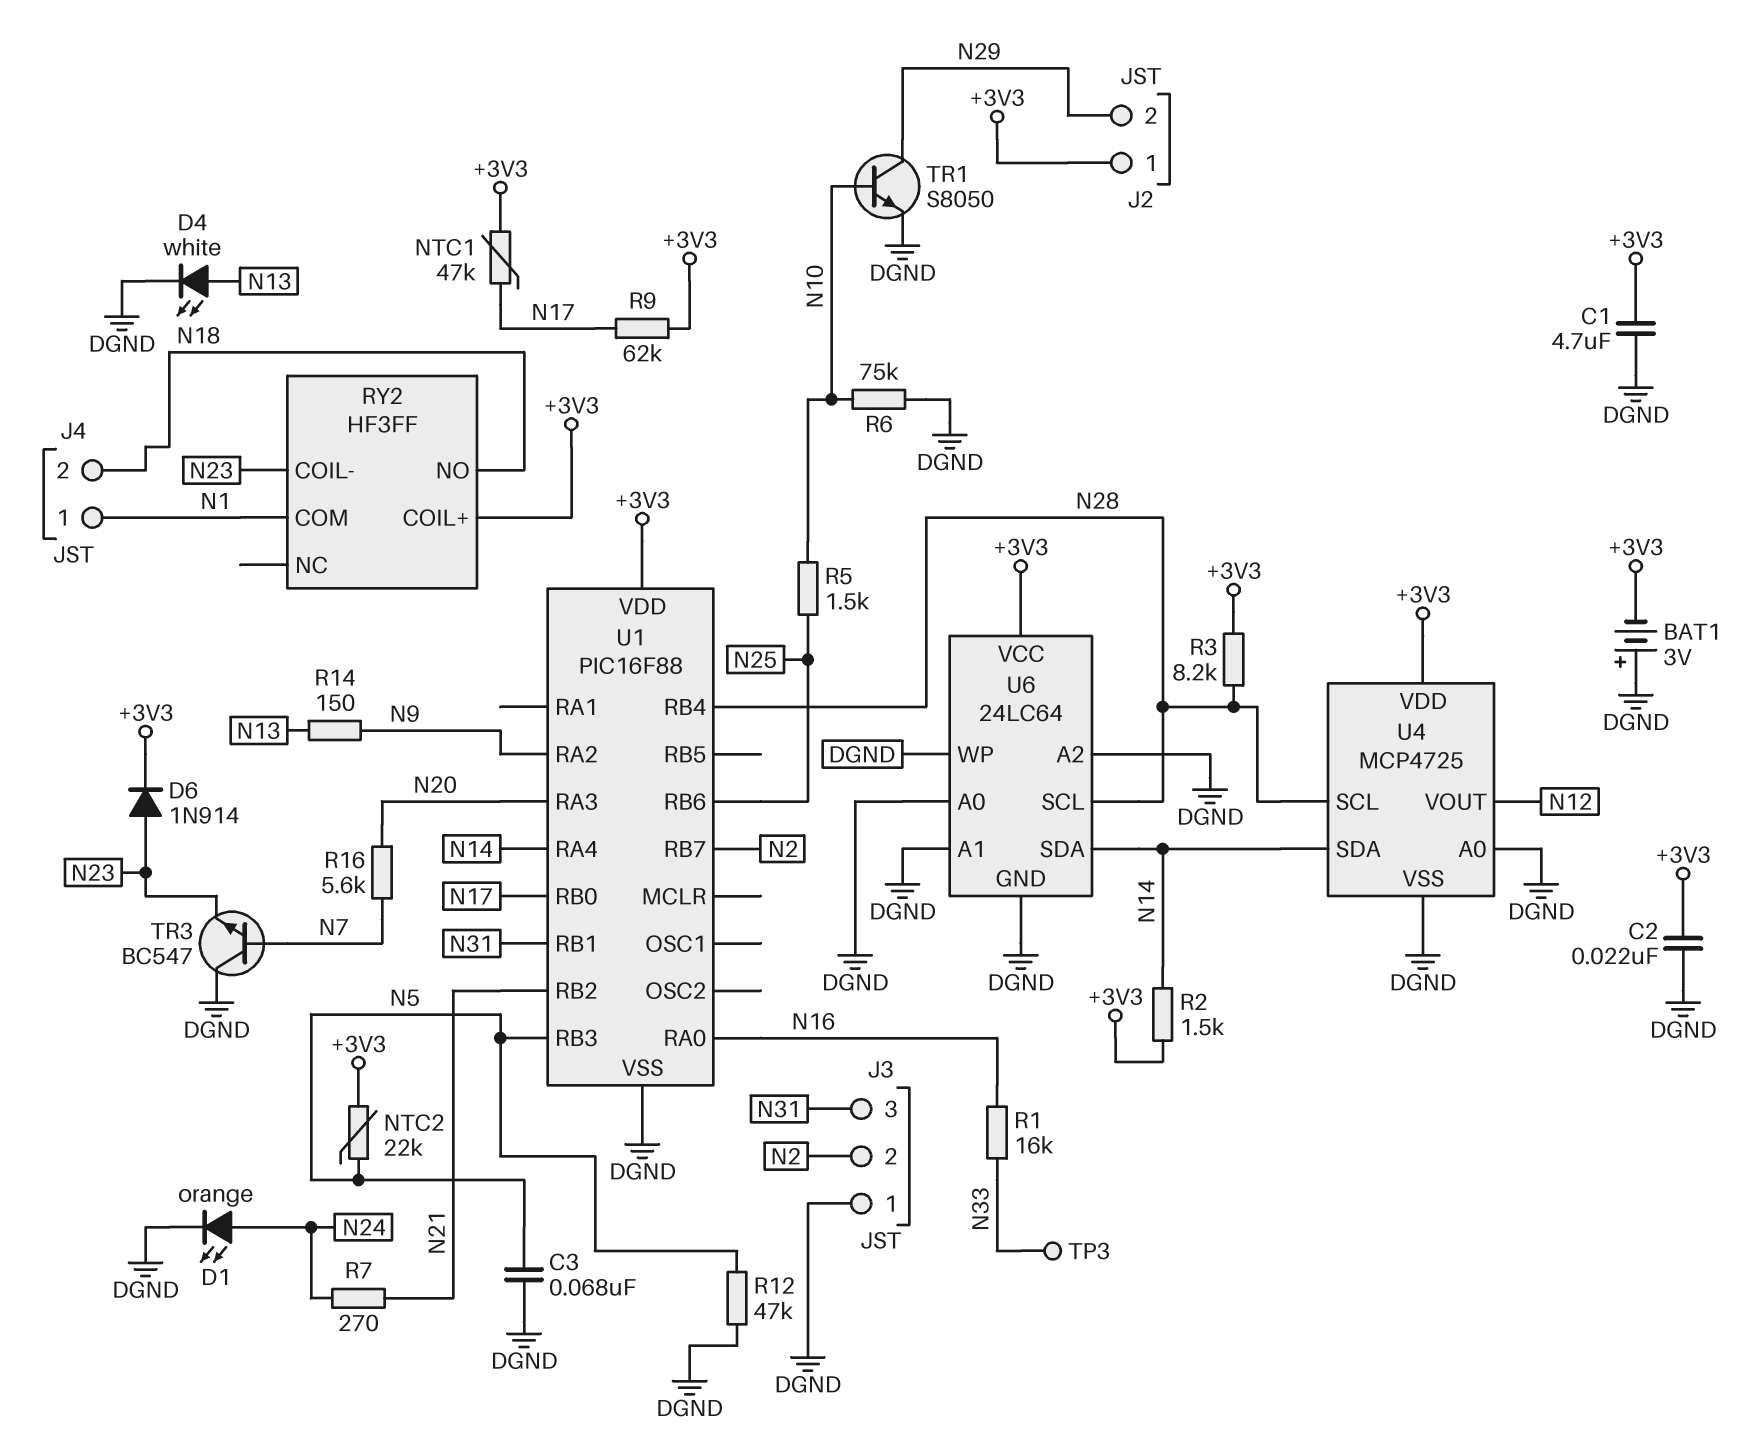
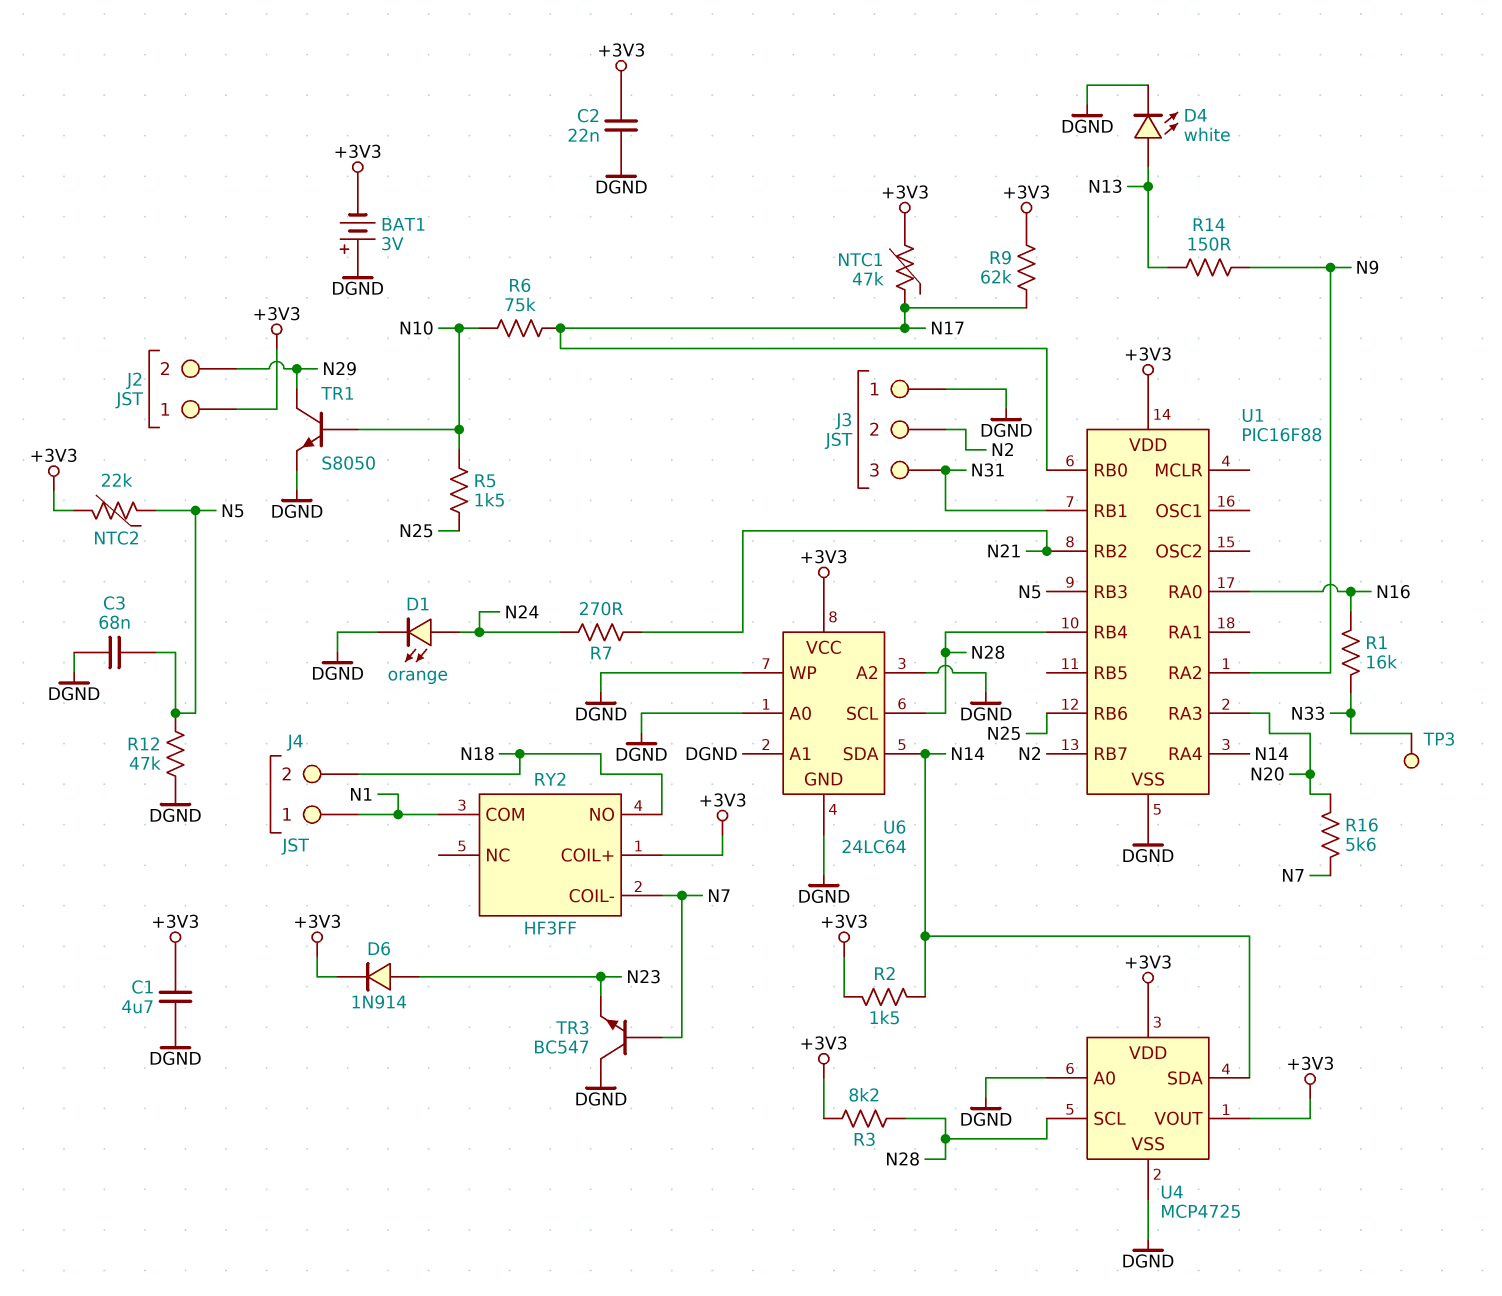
R6: 75k (DGND, N10) -> 75k (N10, N17)
RY2 pin COIL-: N23 -> N7
U4 pin VOUT: N12 -> +3V3

